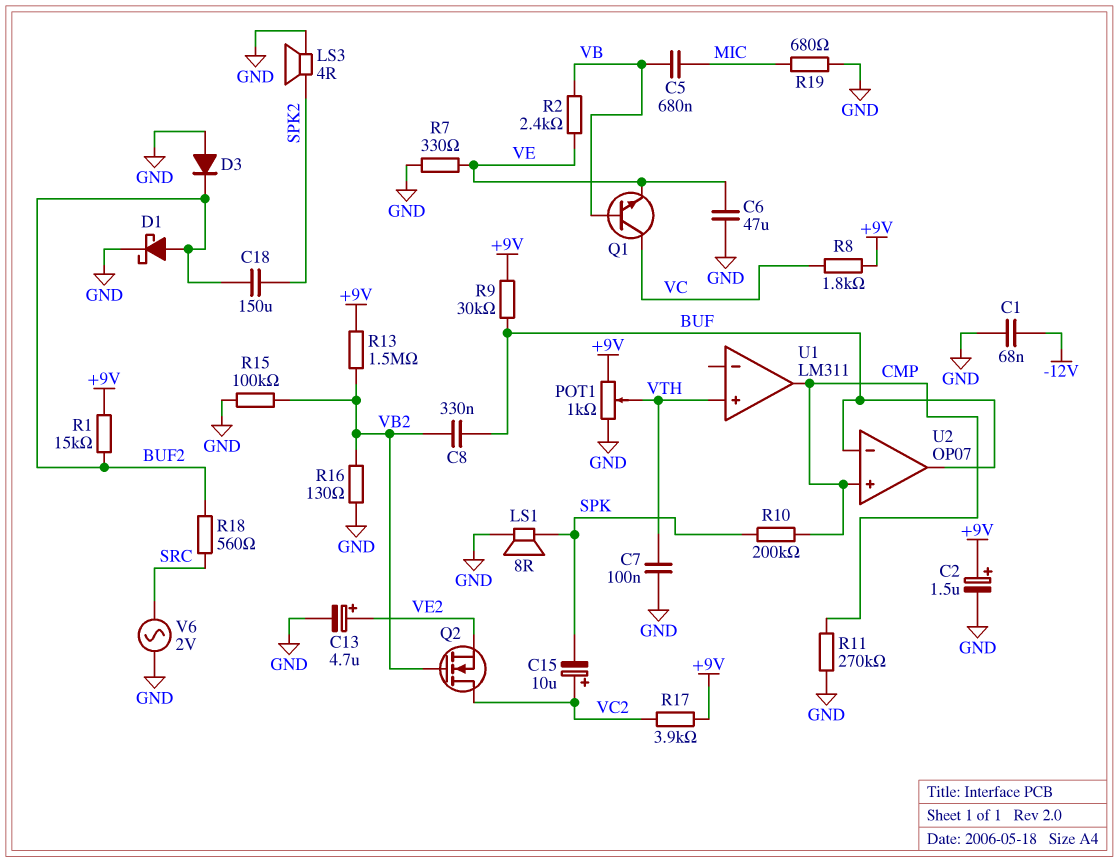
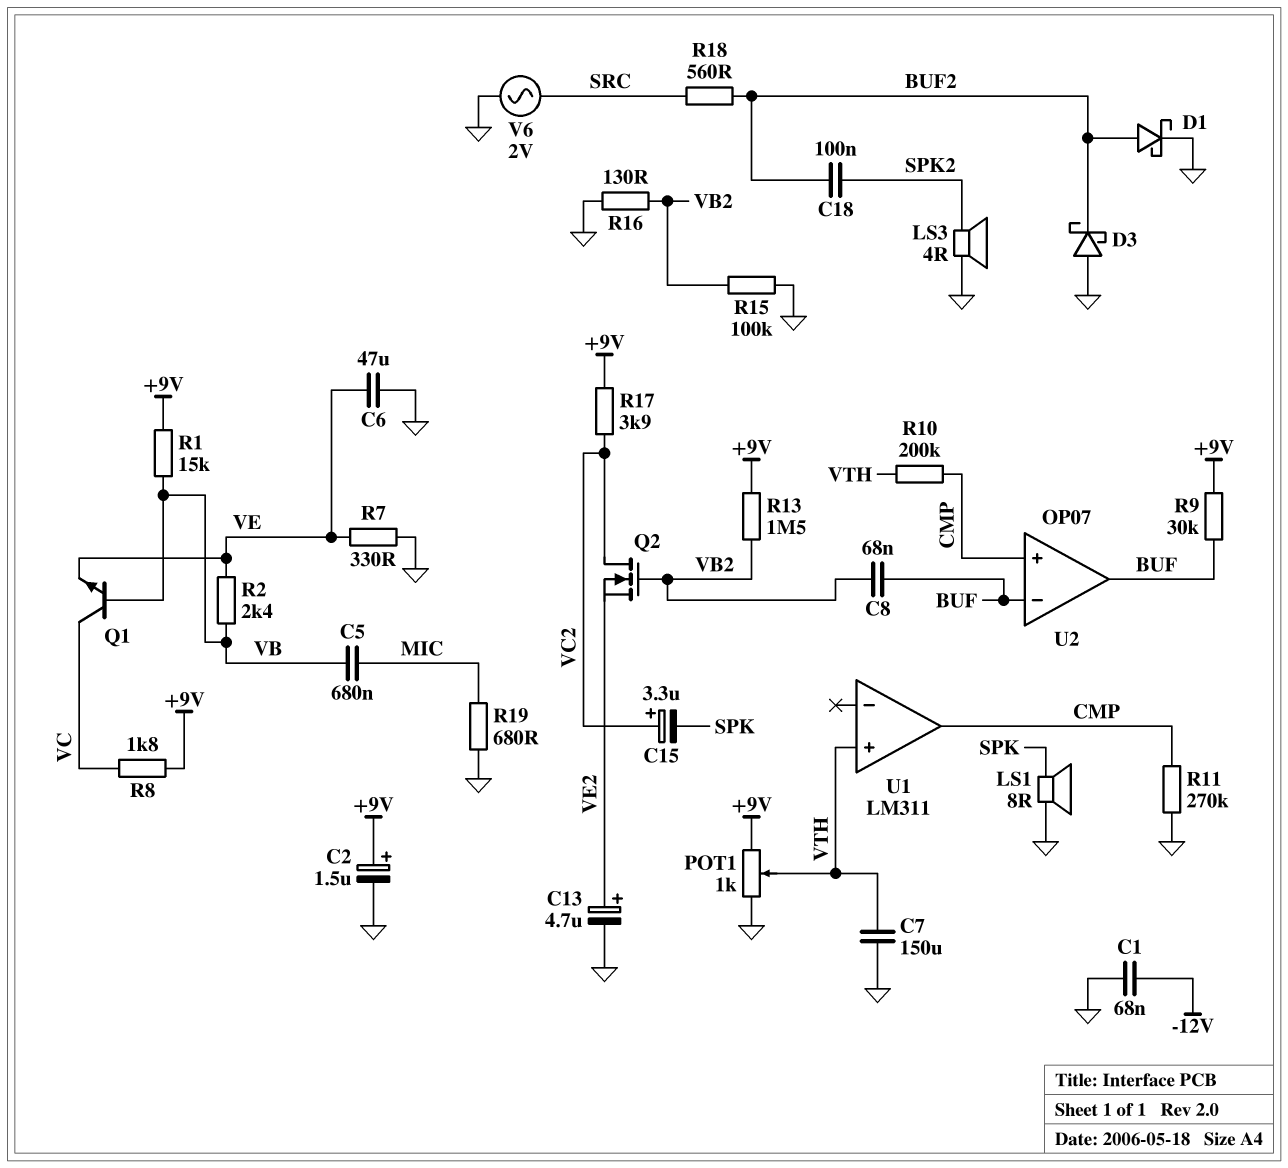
C7: 100nF (GND, VTH) -> 150uF (GND, VTH)
C8: 330nF (BUF, VB2) -> 68nF (BUF, VB2)
C15: 10uF (plus VC2, minus SPK) -> 3.3uF (plus VC2, minus SPK)
C18: 150uF (BUF2, SPK2) -> 100nF (BUF2, SPK2)
D3: diode (A GND, K BUF2) -> schottky (A GND, K BUF2)
R1: 15k (+9V, BUF2) -> 15k (+9V, VB)
R10: 200k (CMP, SPK) -> 200k (CMP, VTH)

